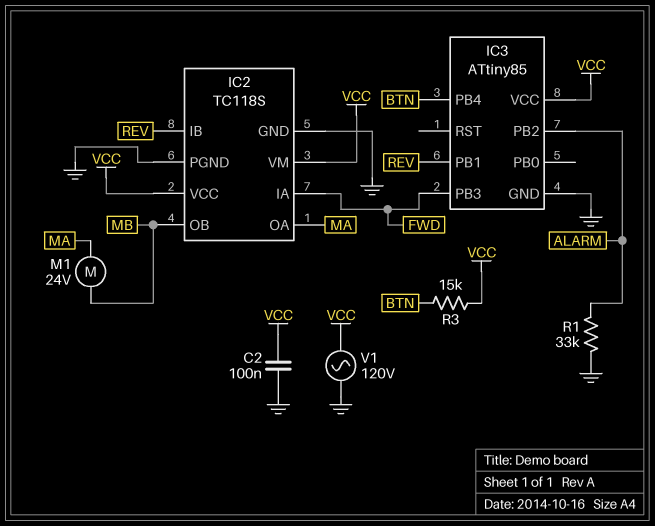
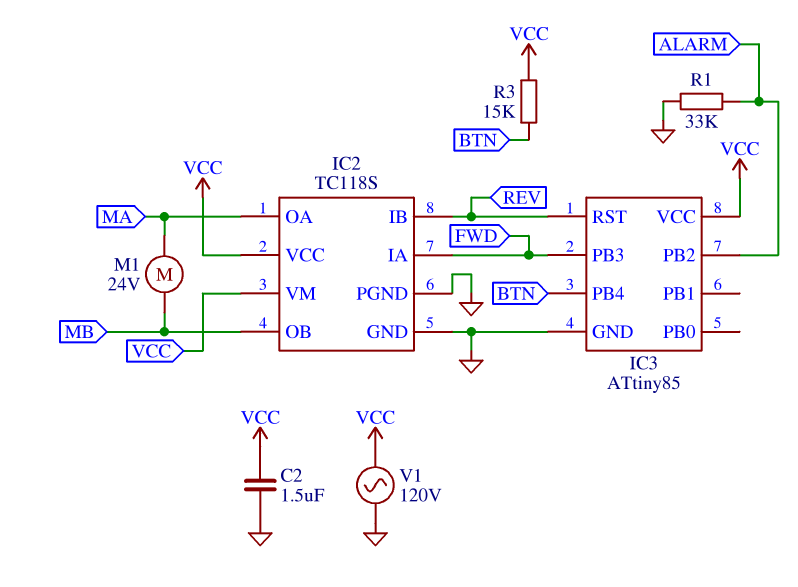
C2: 100nF (GND, VCC) -> 1.5uF (GND, VCC)
IC3 pin PB1: REV -> none
IC3 pin RST: none -> REV

